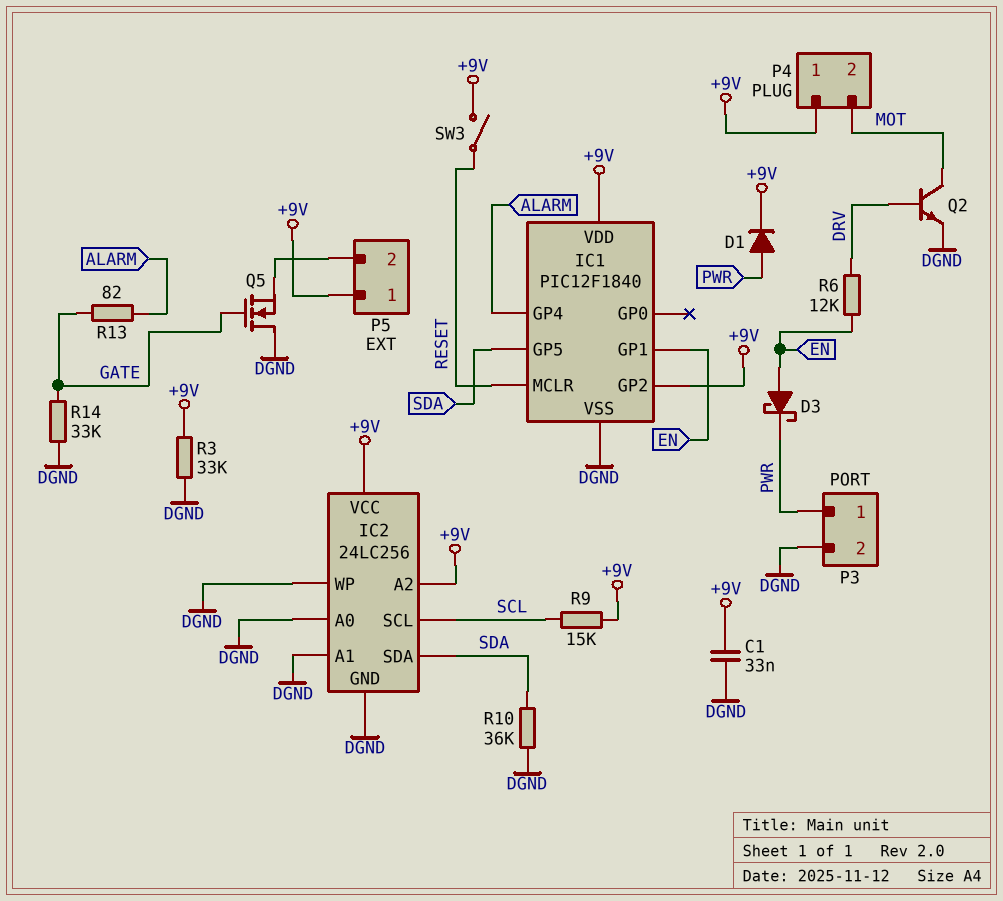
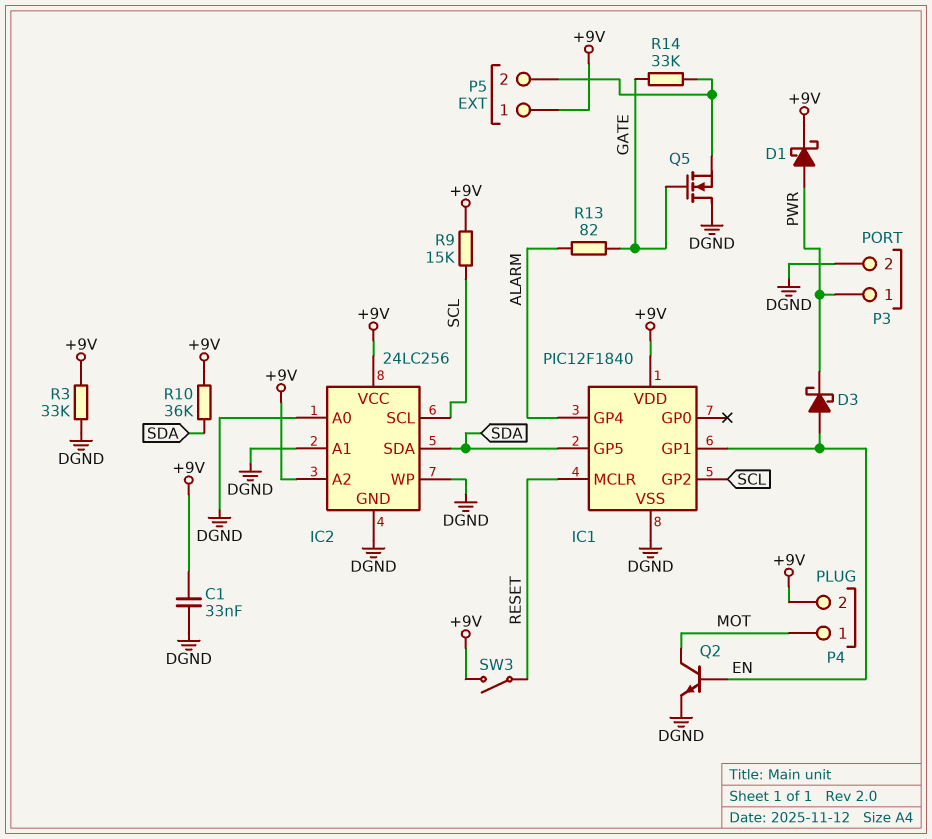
D1: diode (A PWR, K +9V) -> schottky (A PWR, K +9V)
IC1 pin GP2: +9V -> SCL
P4 pin 1: +9V -> MOT
P4 pin 2: MOT -> +9V
Q2: NPN (B DRV, C MOT, E DGND) -> NPN (B EN, C MOT, E DGND)
R6: 12k (DRV, EN) -> none
R10: 36k (DGND, SDA) -> 36k (+9V, SDA)
R14: 33k (DGND, GATE) -> 33k (GATE, P5/2)

